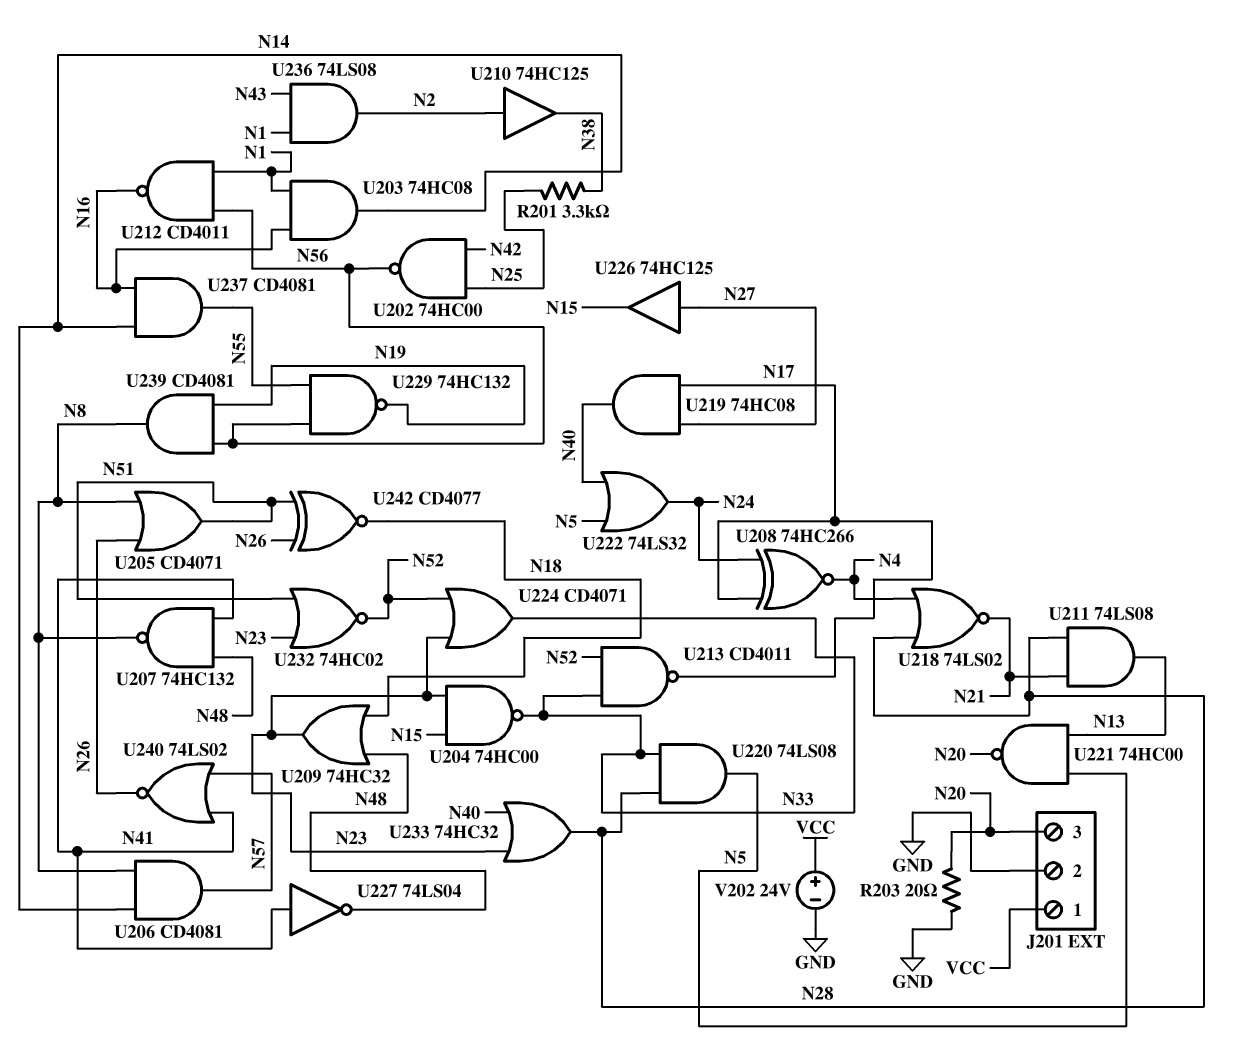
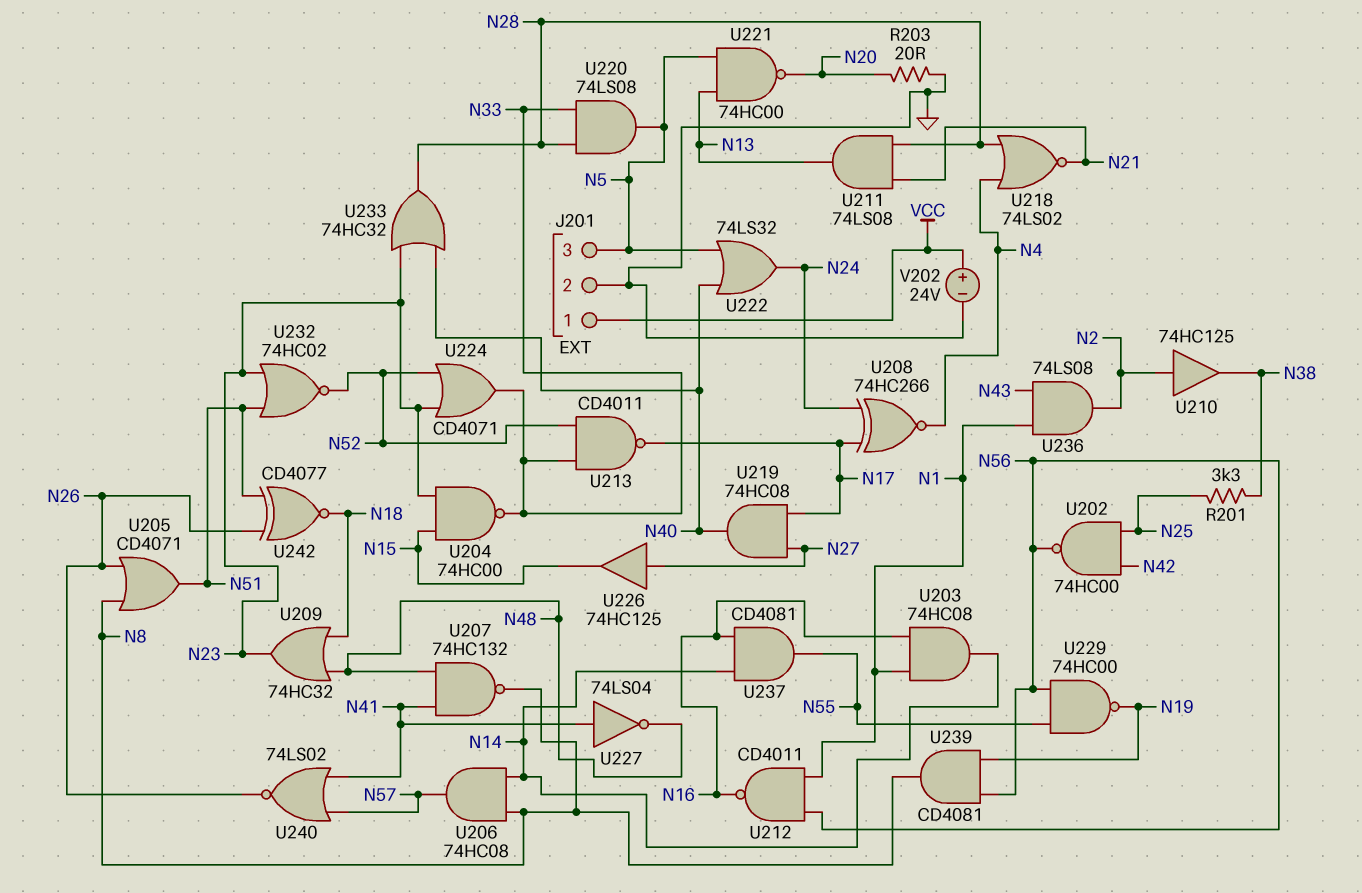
J201 pin 3: N20 -> N5
U206: AND CD4081 (in N8, in N14, out N57) -> AND 74HC08 (in N8, in N14, out N57)
U229: NAND 74HC132 (in N55, in N56, out N19) -> NAND 74HC00 (in N55, in N56, out N19)

